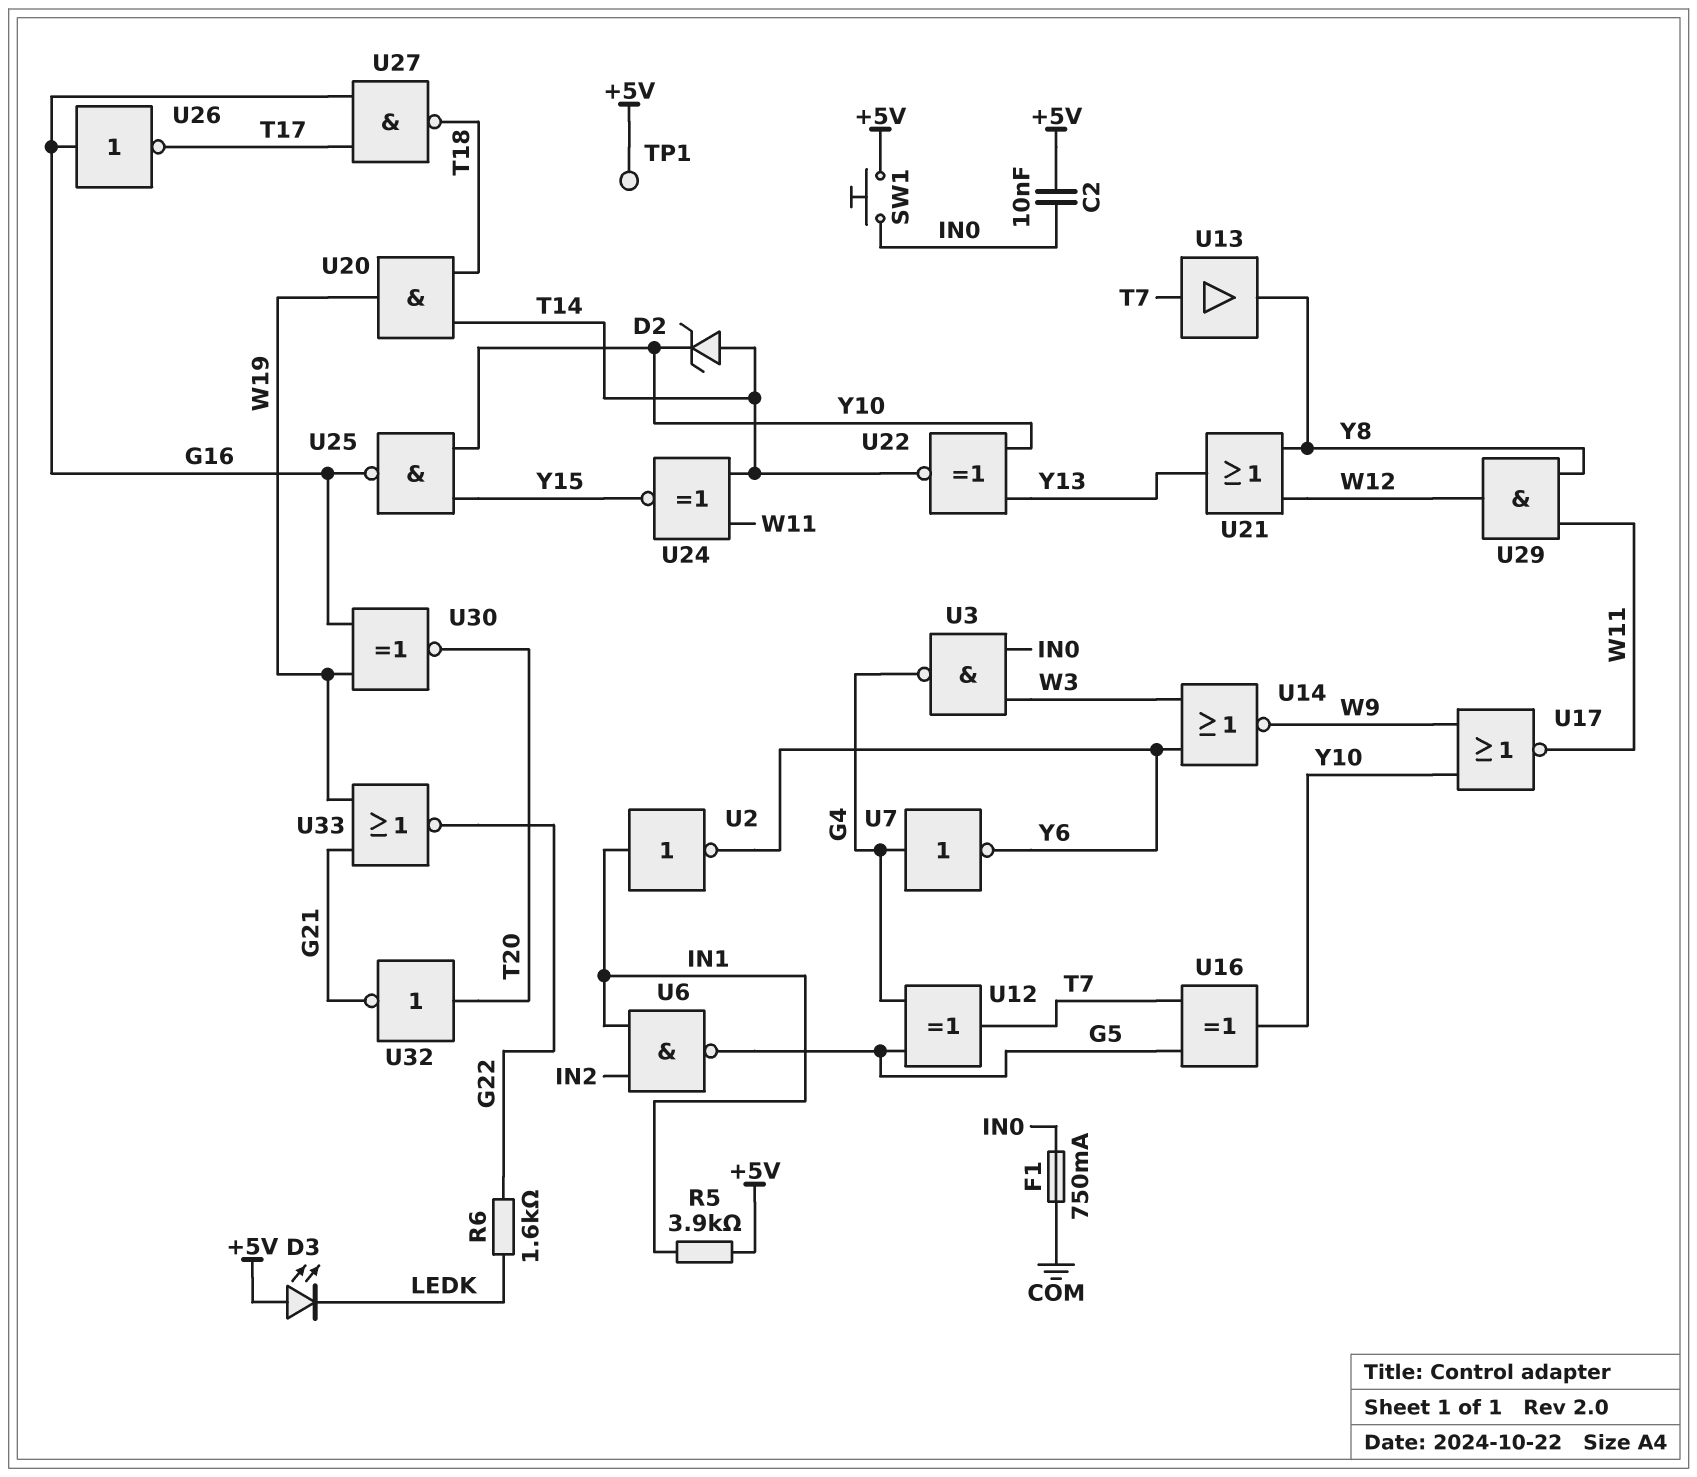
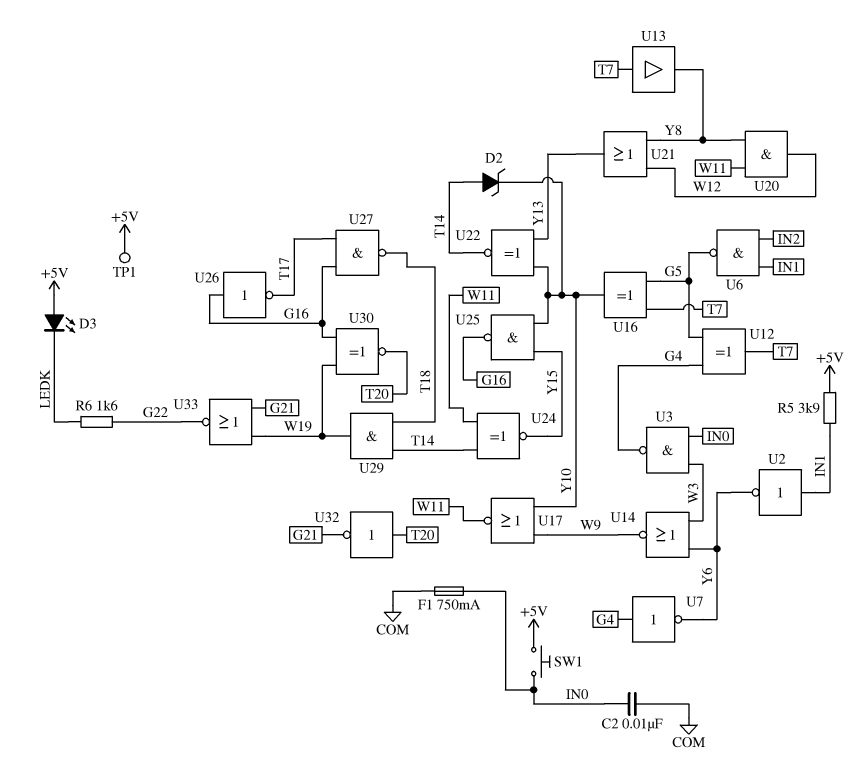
C2: 10nF (+5V, IN0) -> 10nF (COM, IN0)
U20: AND (in T14, in T18, out W19) -> AND (in W11, in Y8, out W12)
U29: AND (in W11, in Y8, out W12) -> AND (in T14, in T18, out W19)

